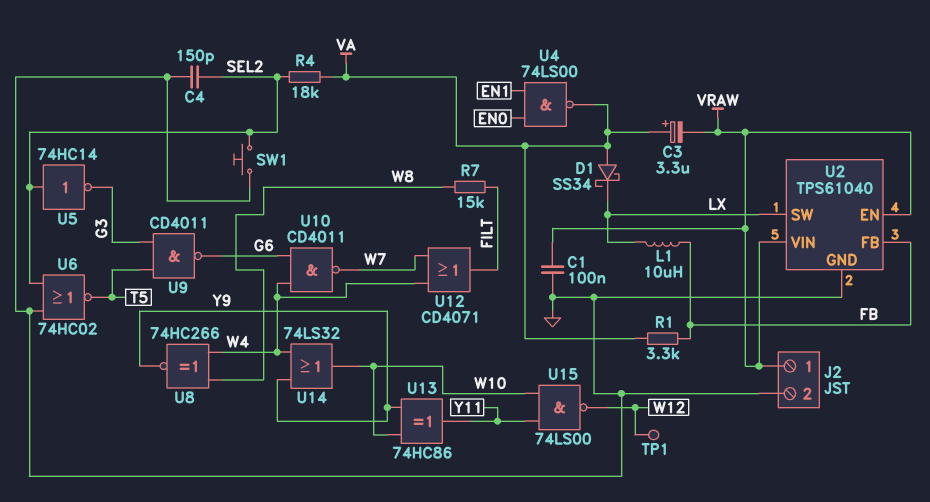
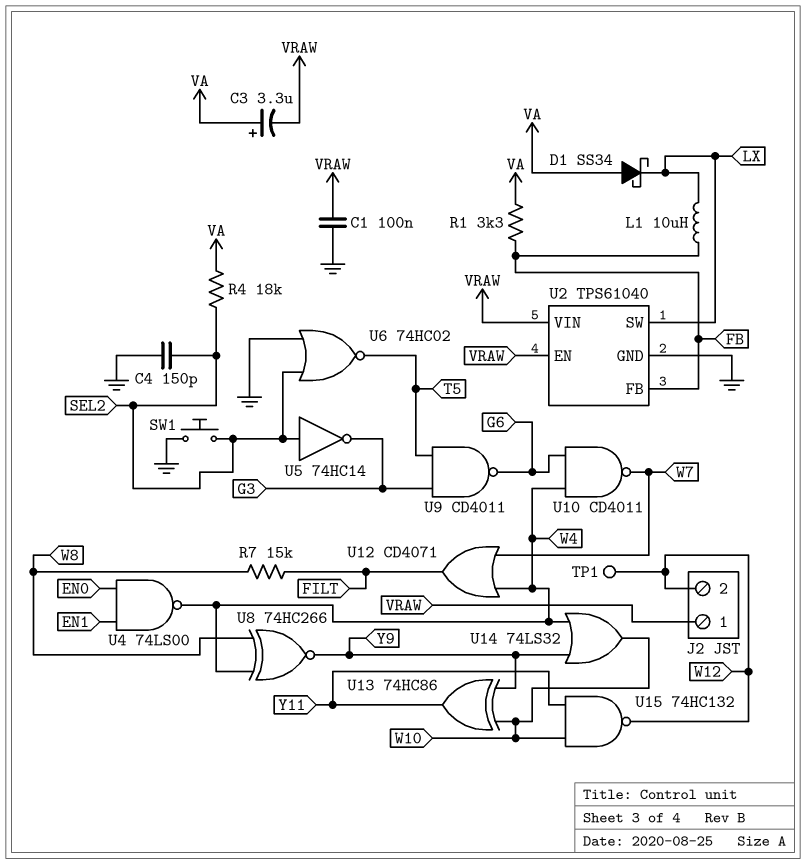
J2 pin 2: GND -> W12
U4: NAND 74LS00 (in EN0, in EN1, out VA) -> NAND 74LS00 (in EN0, in EN1, out W4)
U15: NAND 74LS00 (in W10, in Y11, out W12) -> NAND 74HC132 (in W10, in Y11, out W12)

